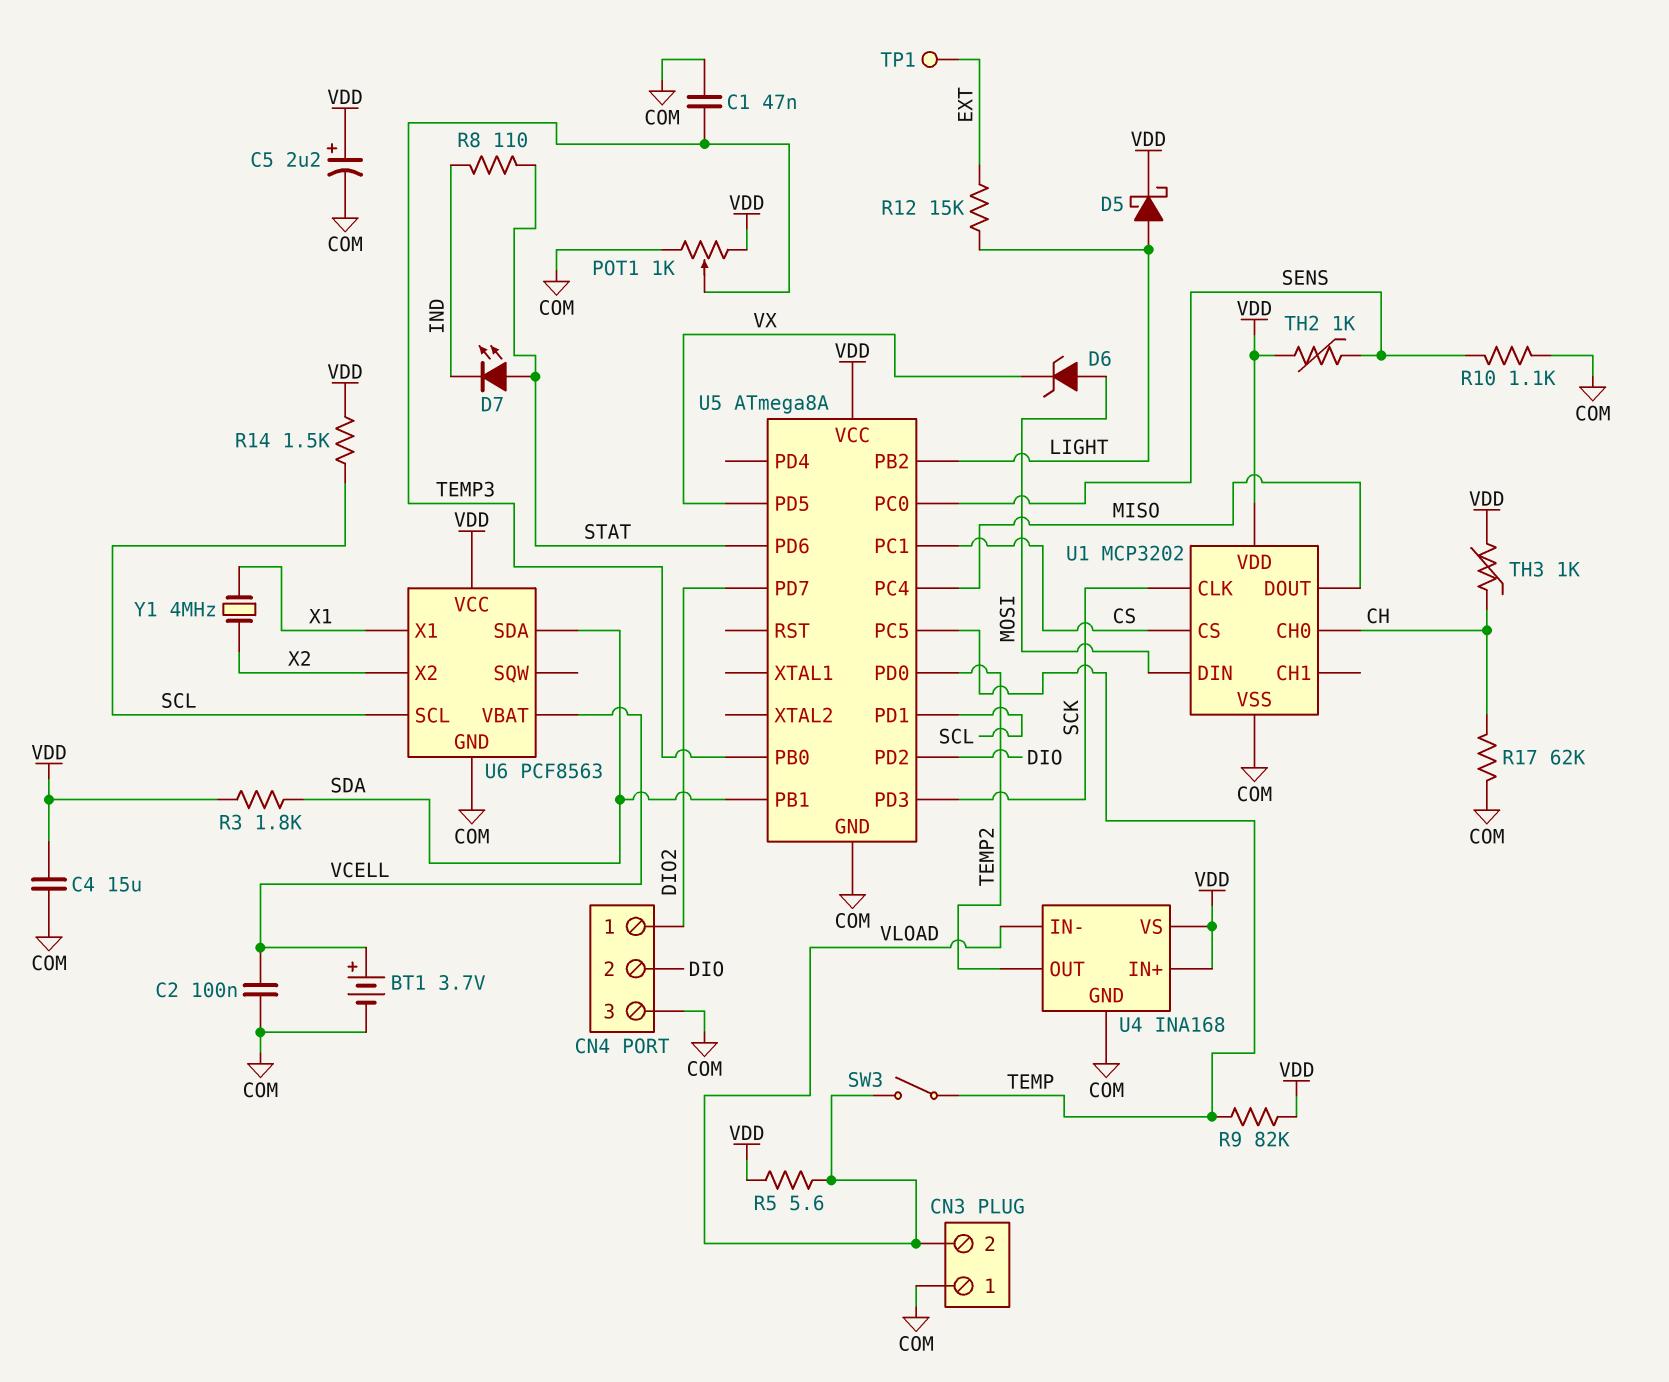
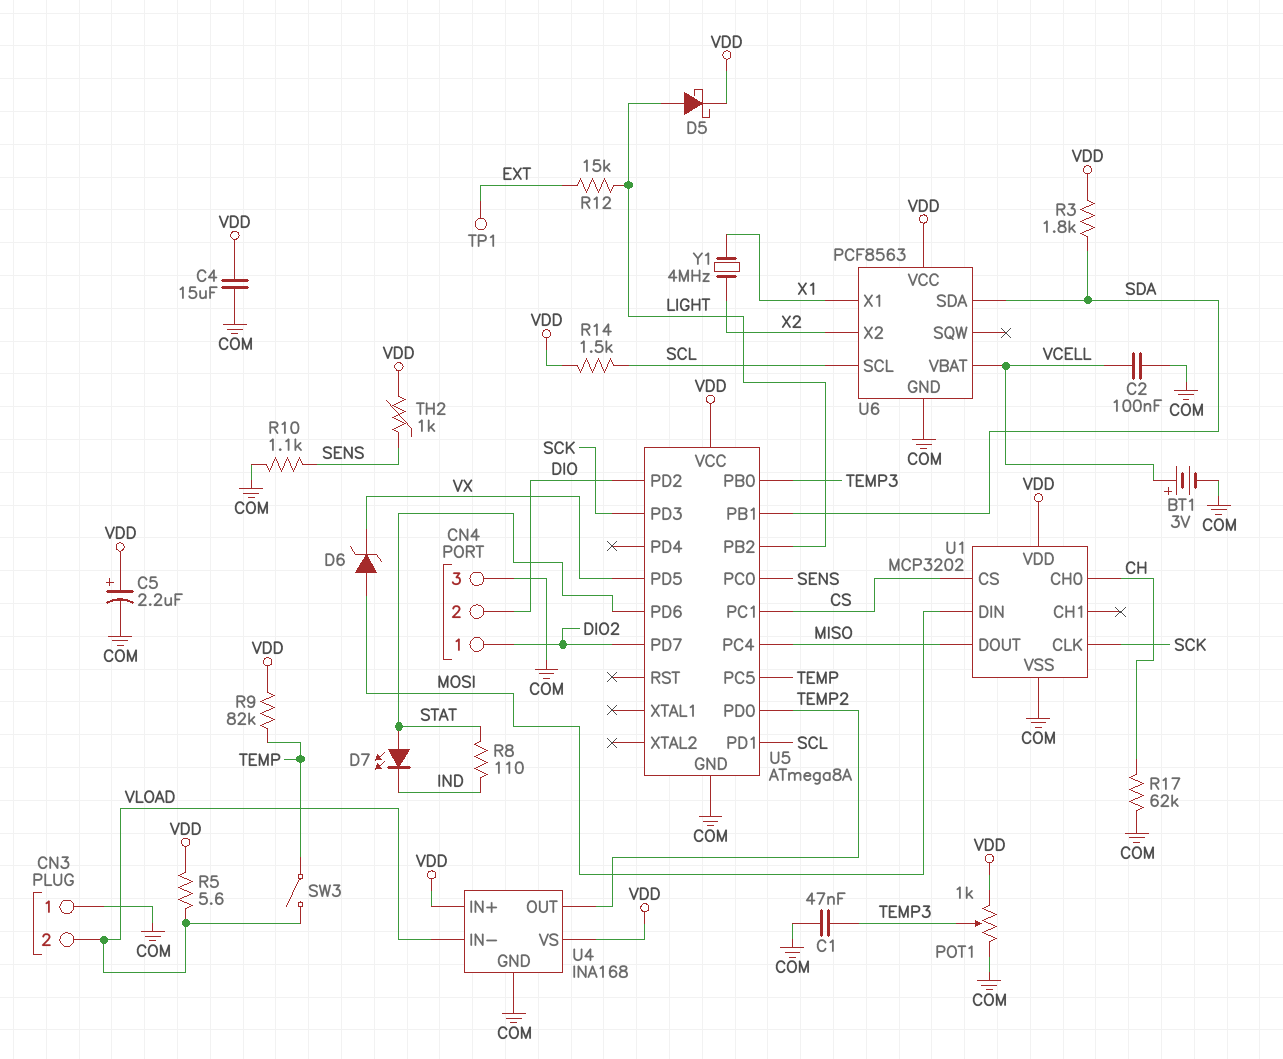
BT1: 3.7V (plus VCELL, minus COM) -> 3V (plus VCELL, minus COM)
TH3: 1k (CH, VDD) -> none

